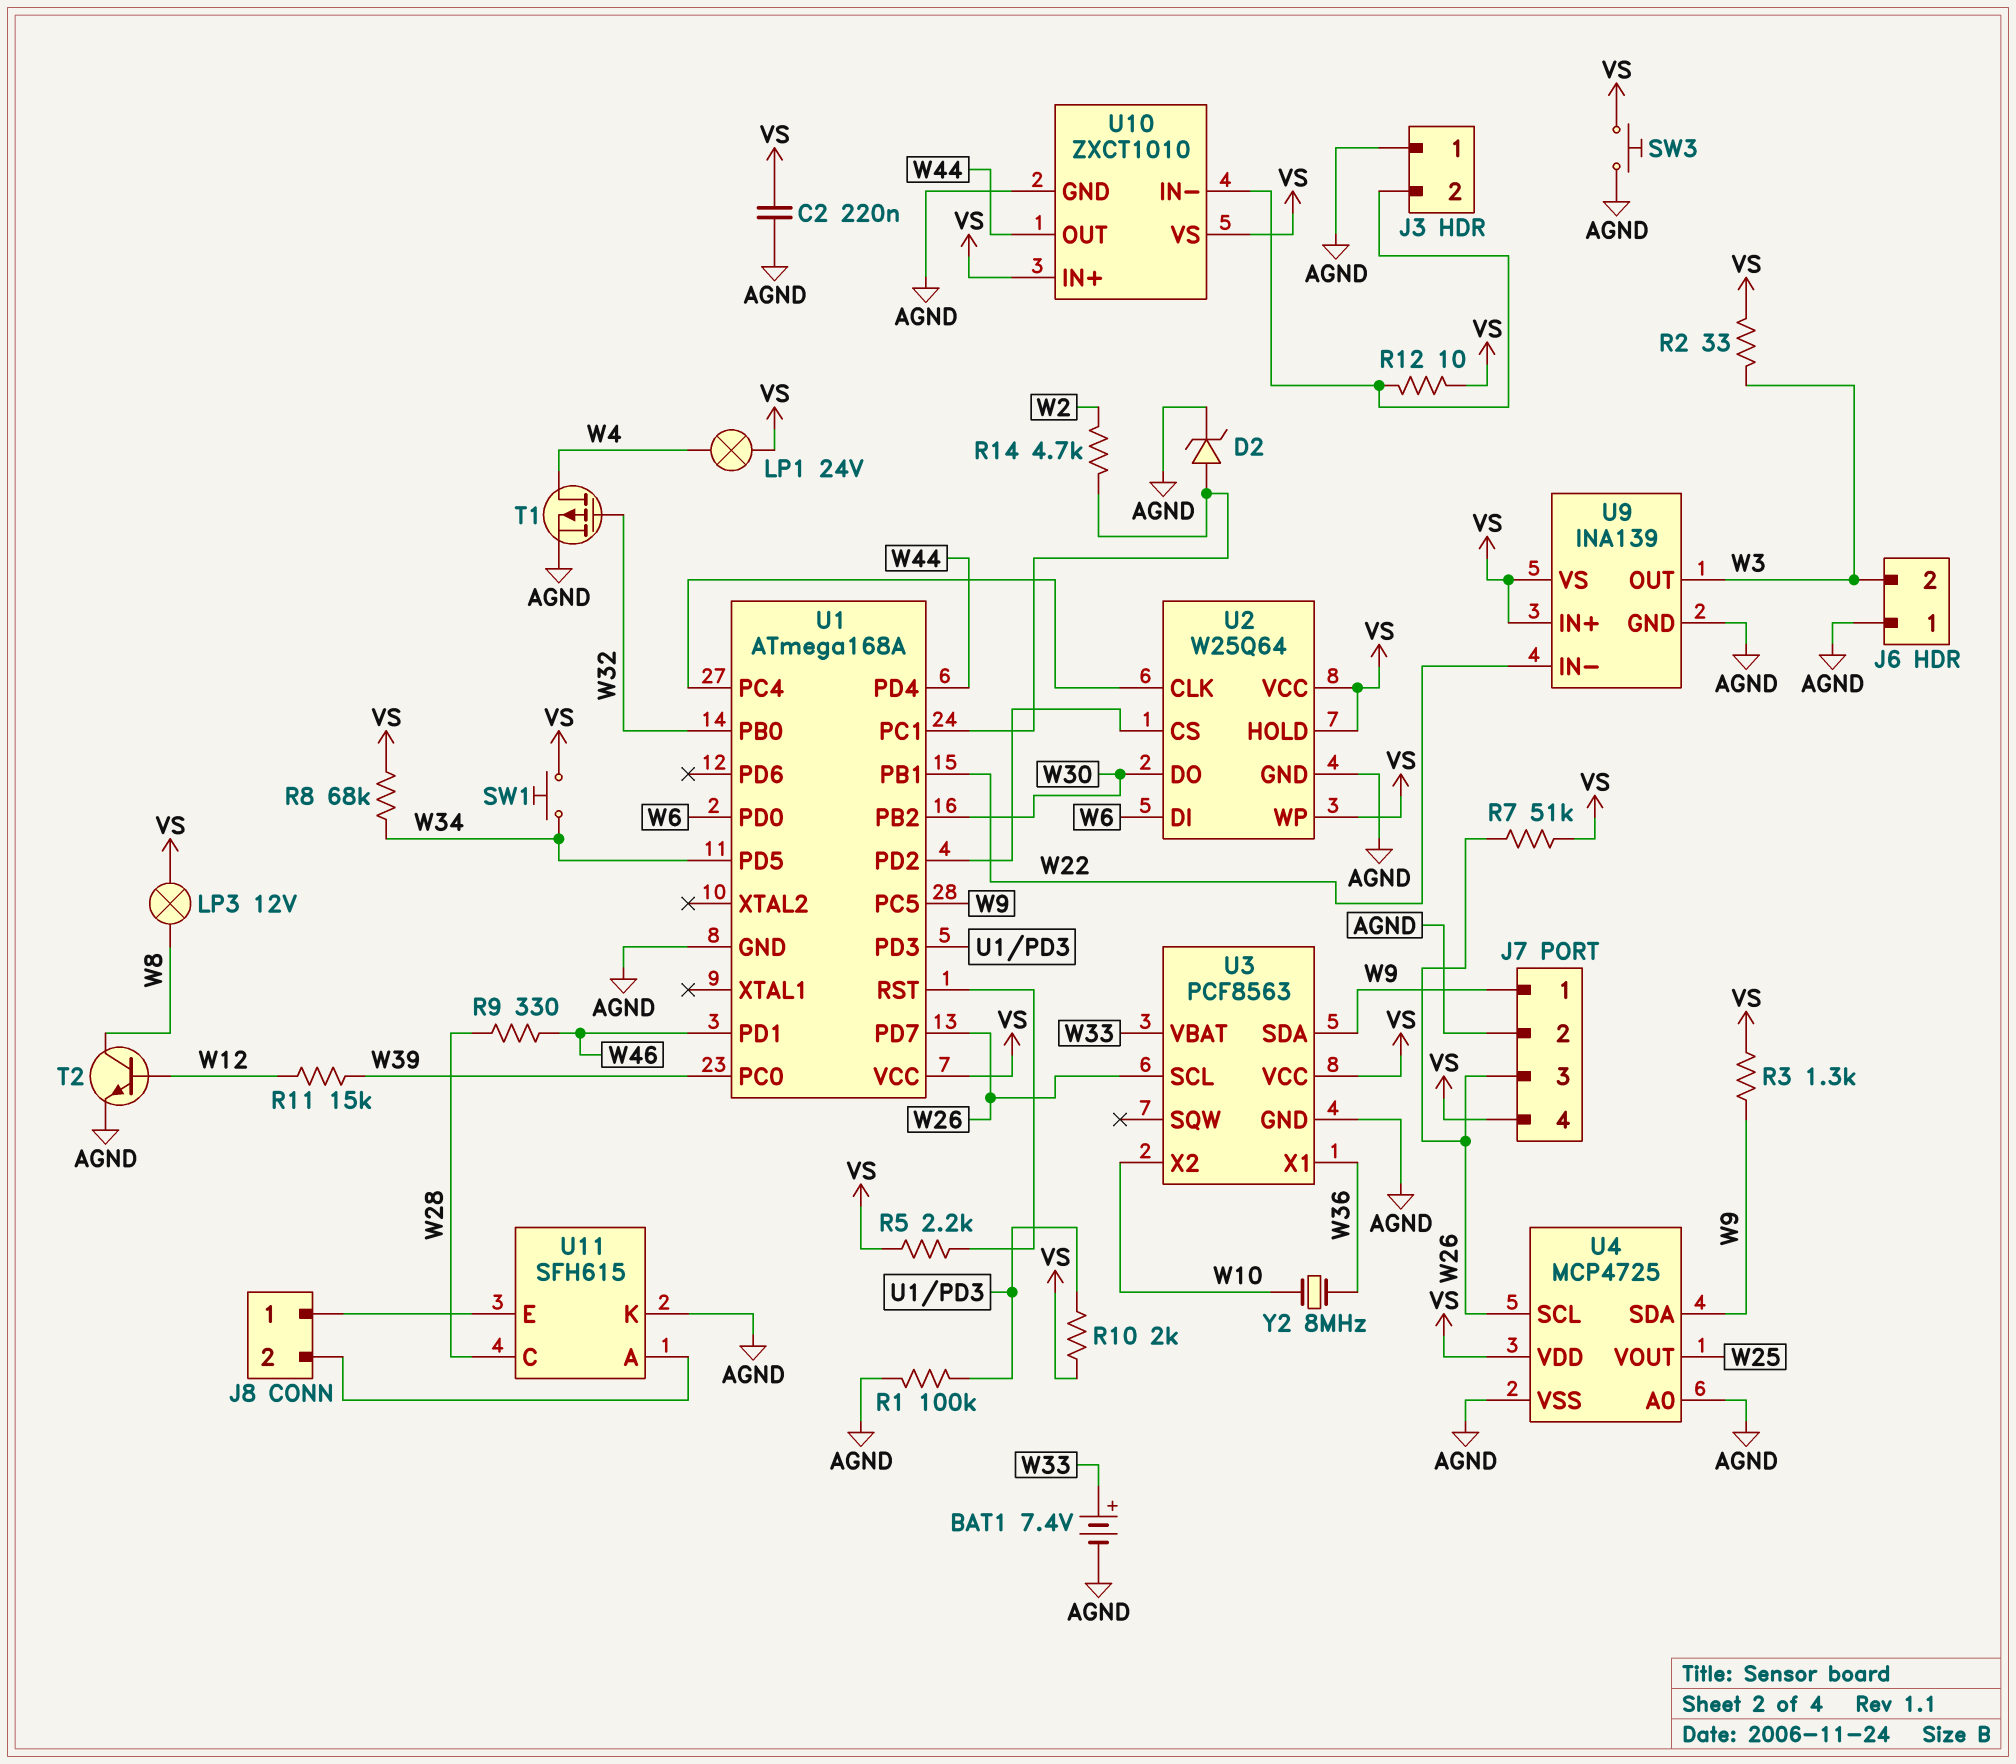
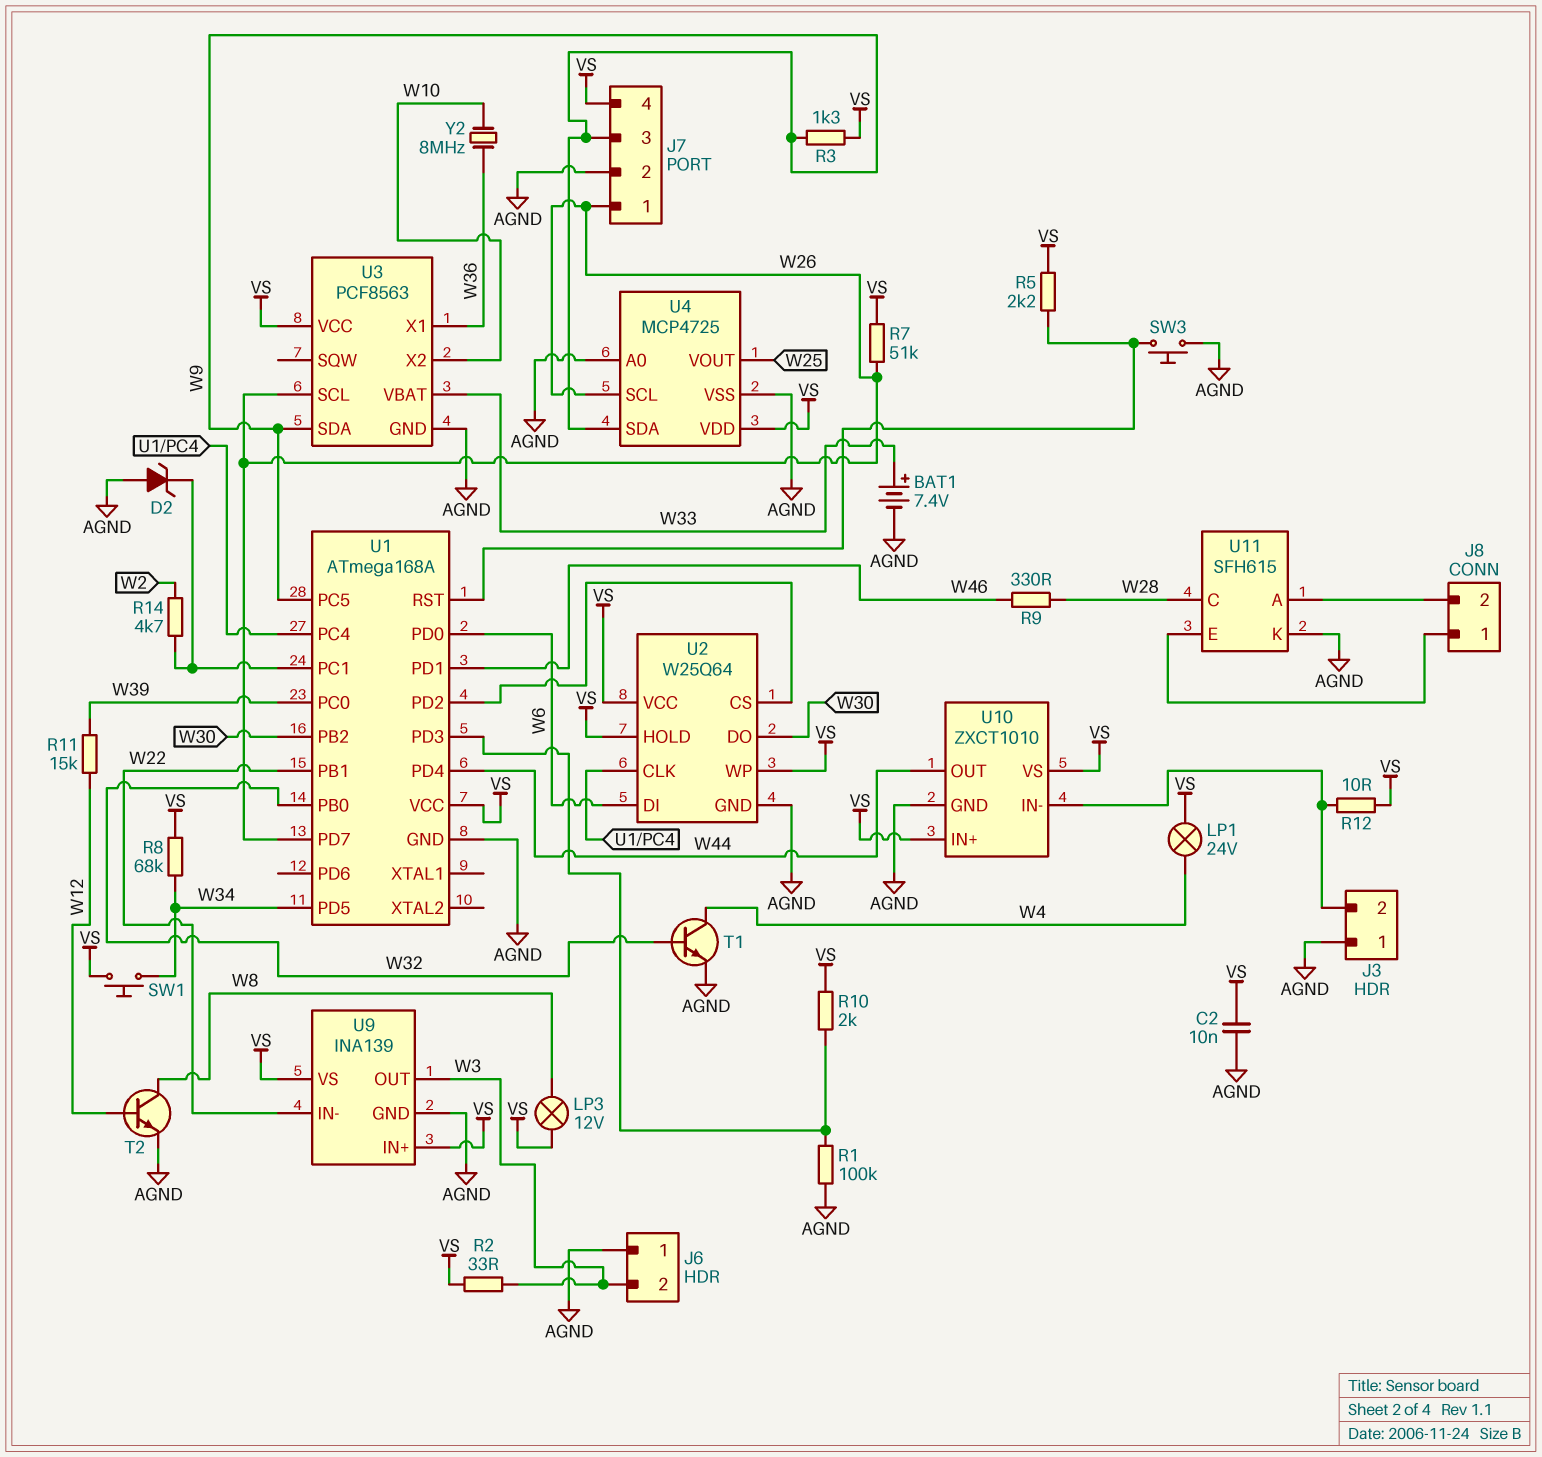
C2: 220nF (AGND, VS) -> 10nF (AGND, VS)
D2: zener (A U1/PC1, K AGND) -> zener (A AGND, K U1/PC1)
J7 pin 1: W9 -> W26
J7 pin 3: W26 -> W9
SW3: button (AGND, VS) -> button (AGND, U1/RST)
T1: PMOS (G W32, D W4, S AGND) -> NPN (B W32, C W4, E AGND)

